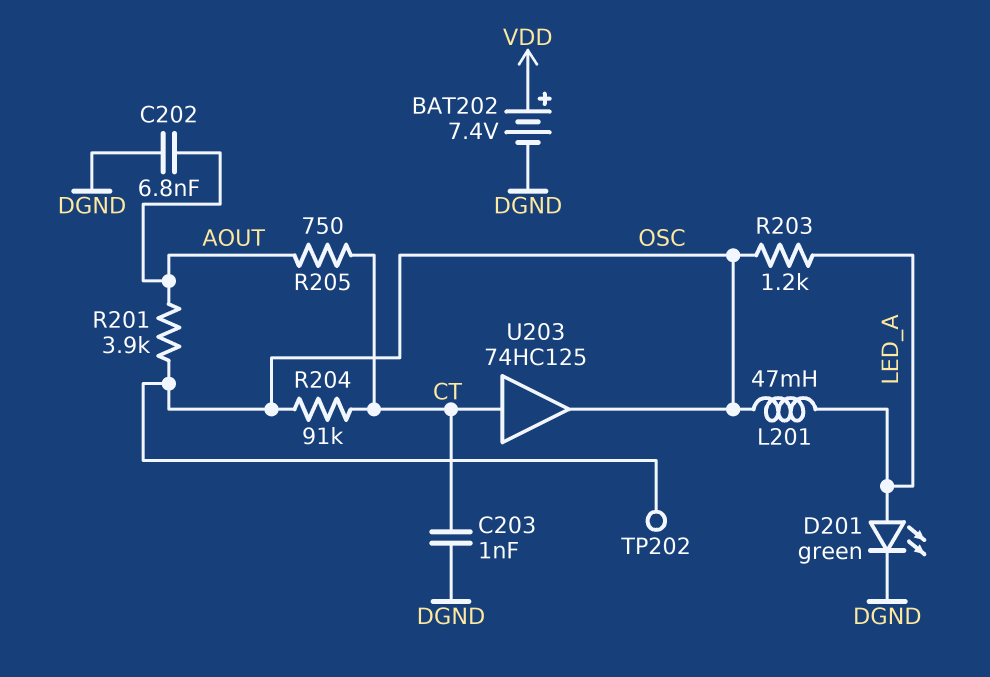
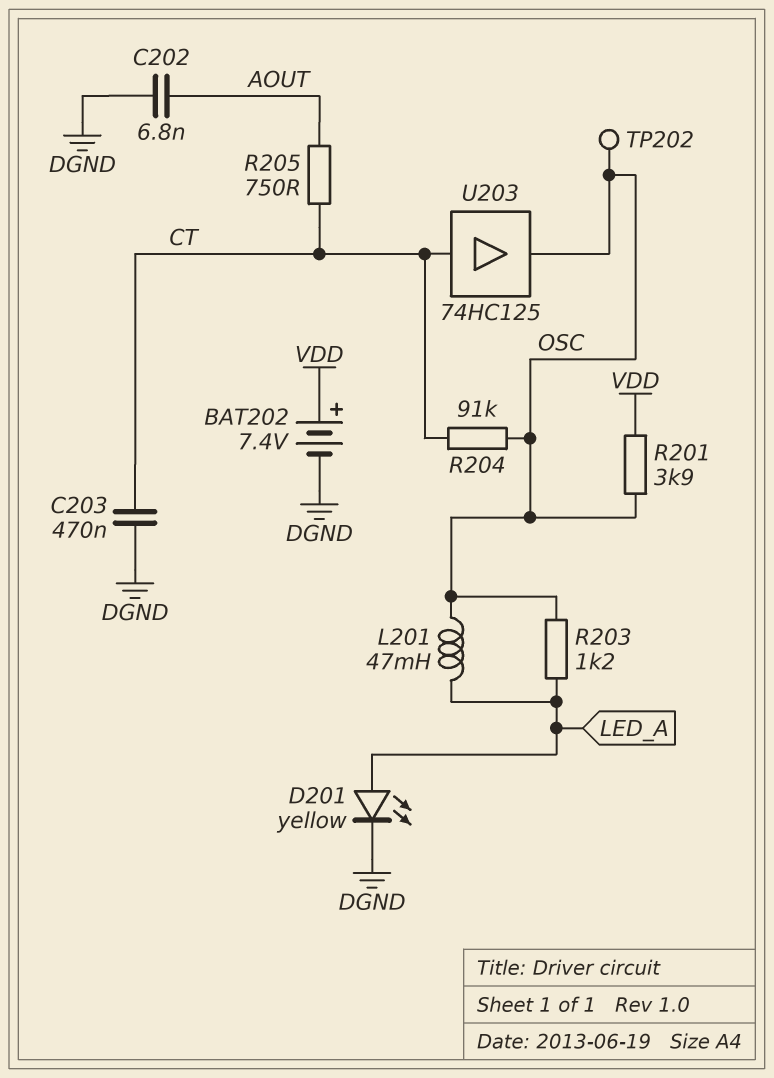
C203: 1nF (CT, DGND) -> 470nF (CT, DGND)
D201: LED green (A LED_A, K DGND) -> LED yellow (A LED_A, K DGND)
R201: 3.9k (AOUT, OSC) -> 3.9k (OSC, VDD)

